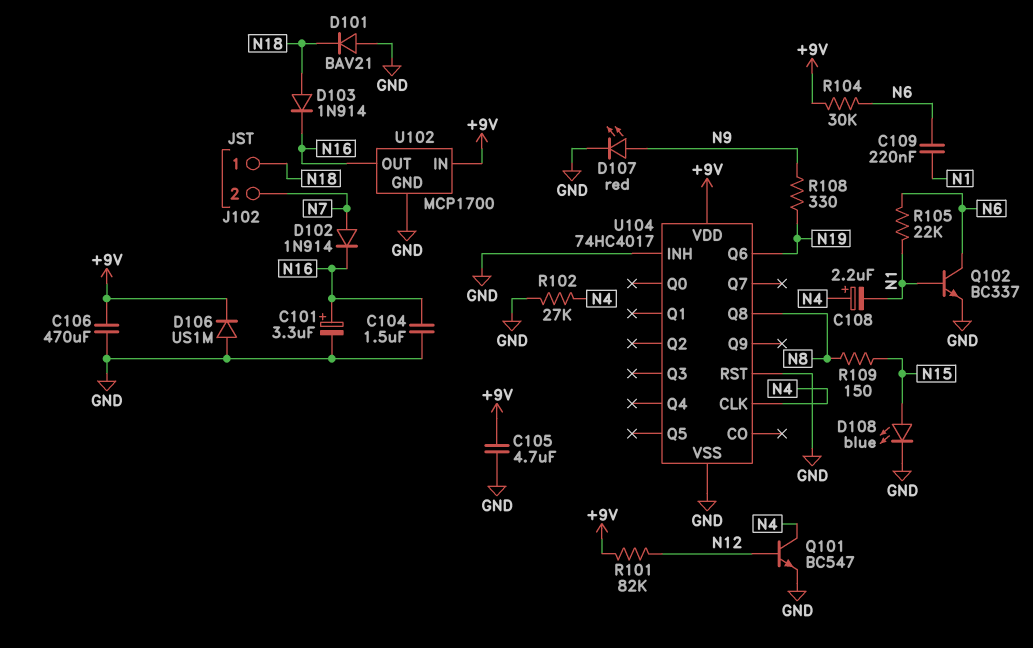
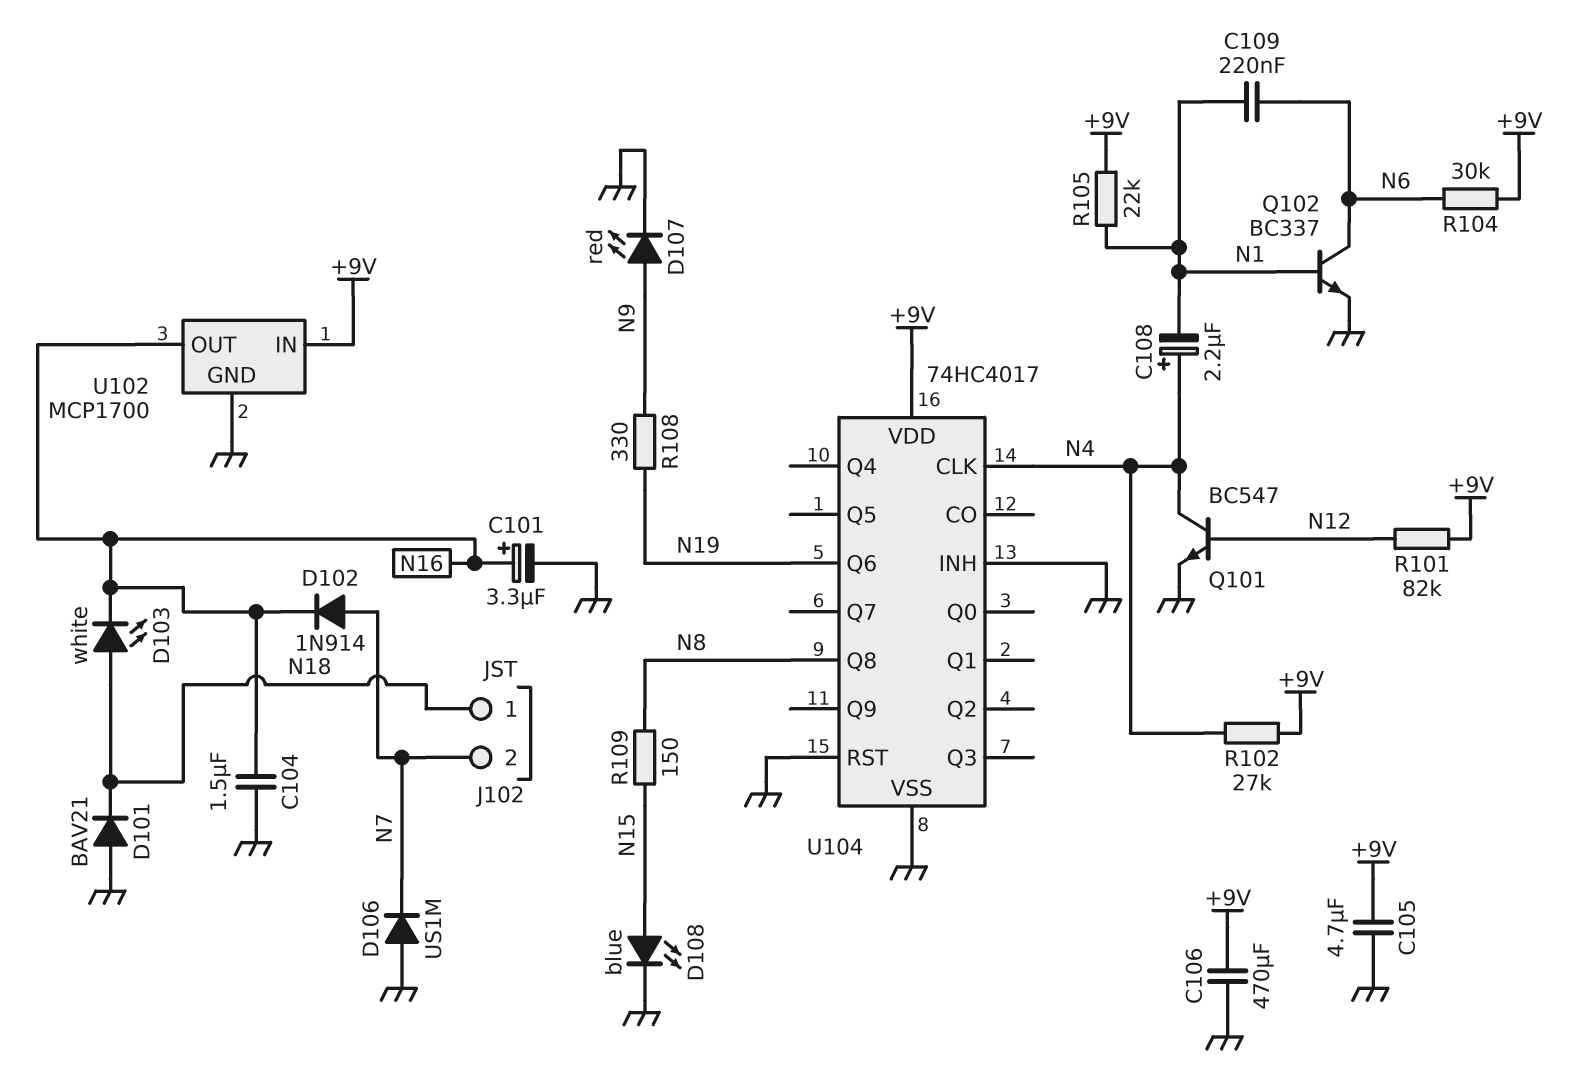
D103: diode 1N914 (A N18, K N16) -> LED white (A N18, K N16)
D106: diode US1M (A GND, K +9V) -> diode US1M (A GND, K N7)
R102: 27k (GND, N4) -> 27k (+9V, N4)
R105: 22k (N1, N6) -> 22k (+9V, N1)

